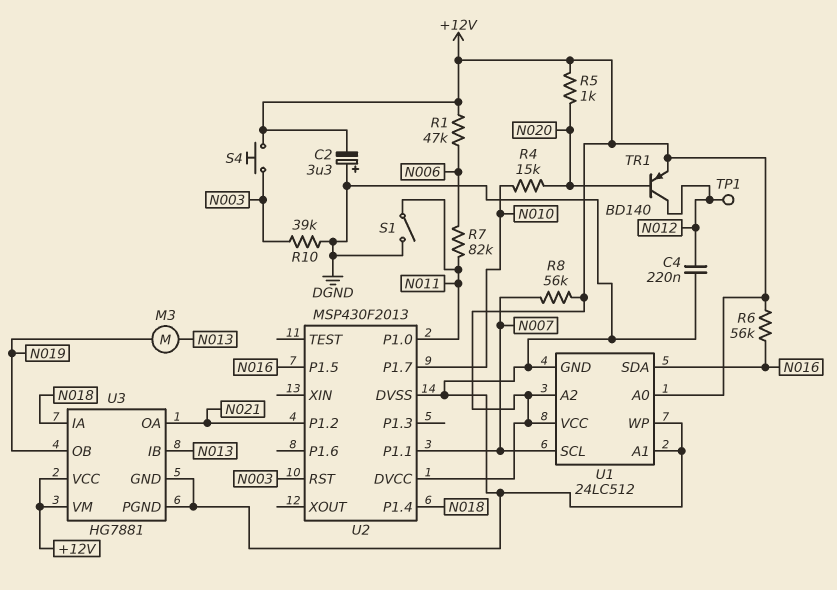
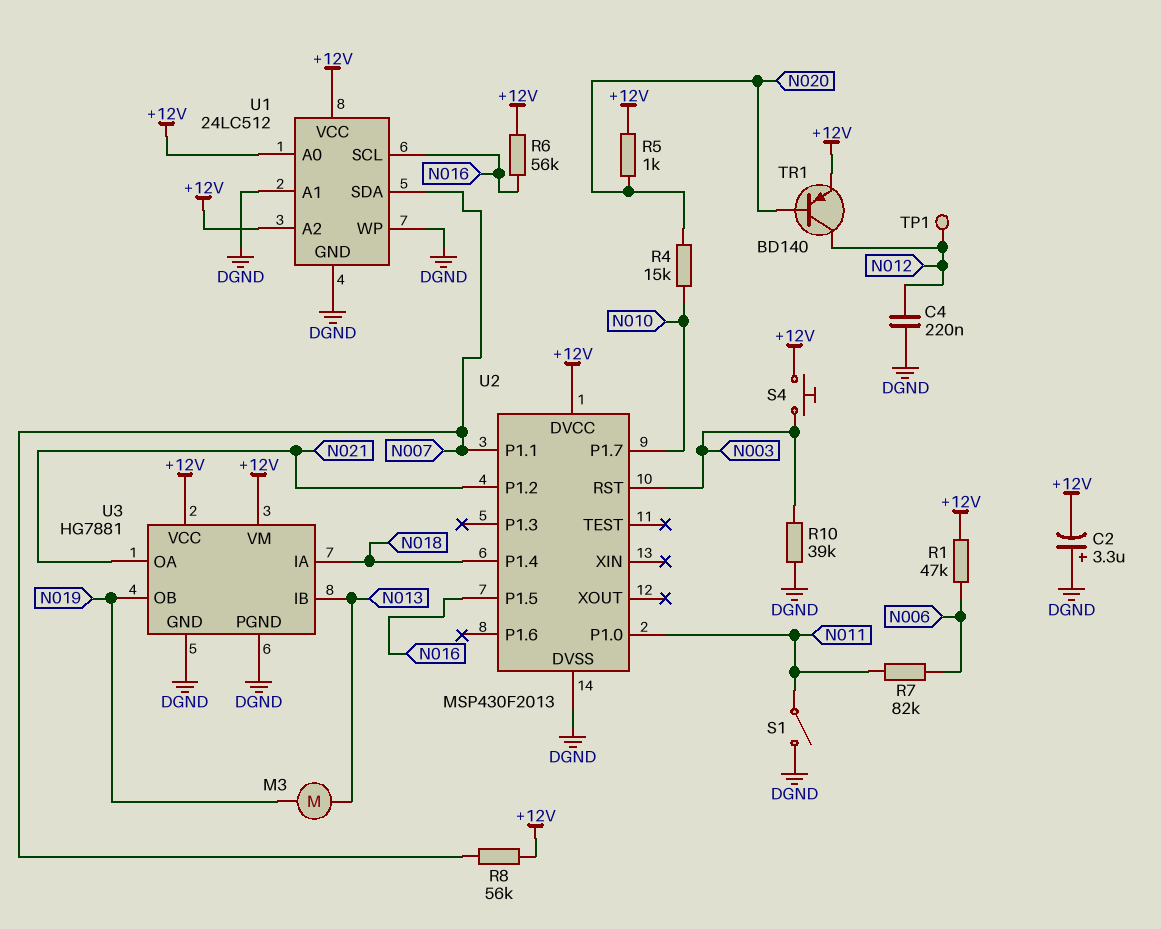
U1 pin SCL: N007 -> N016
U1 pin SDA: N016 -> N007

